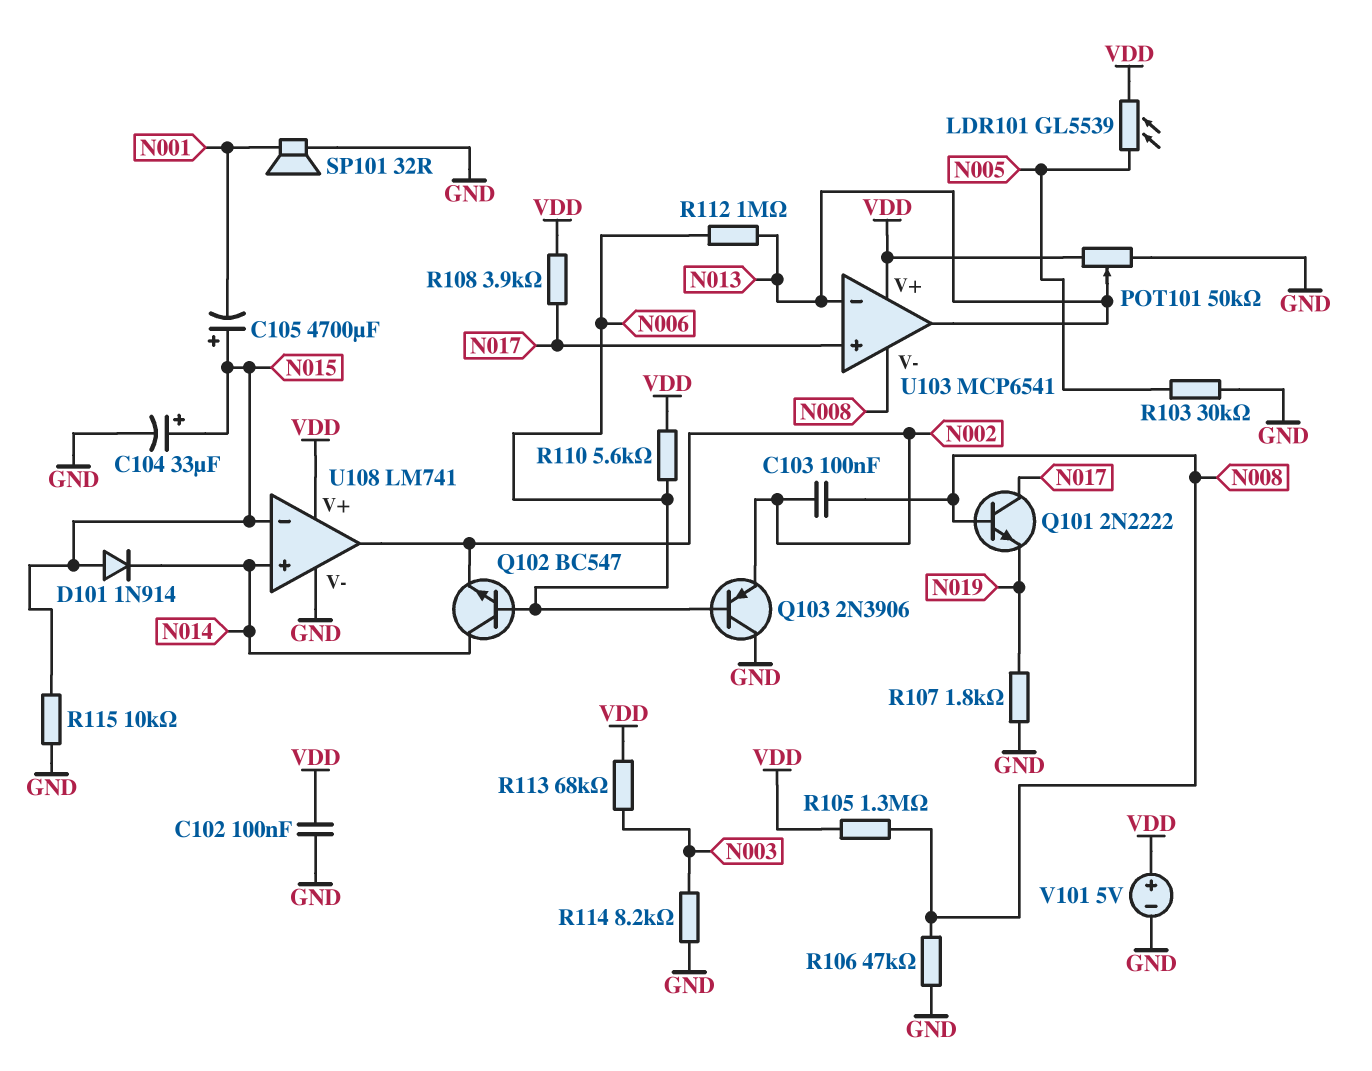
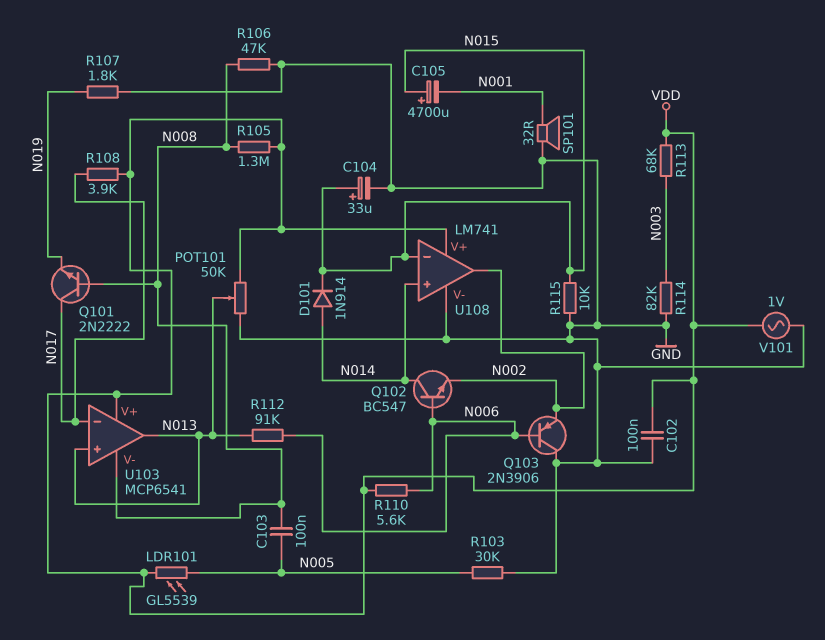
C103: 100nF (N002, N008) -> 100nF (N005, N008)
D101: diode 1N914 (A N015, K N014) -> diode 1N914 (A N014, K N015)
R112: 1M (N006, N013) -> 91k (N006, N013)
R114: 8.2k (GND, N003) -> 82k (GND, N003)
U103 pin in+: N017 -> N013
U103 pin in-: N013 -> N017
V101: 5V (plus VDD, minus GND) -> AC 1V (GND, VDD)

